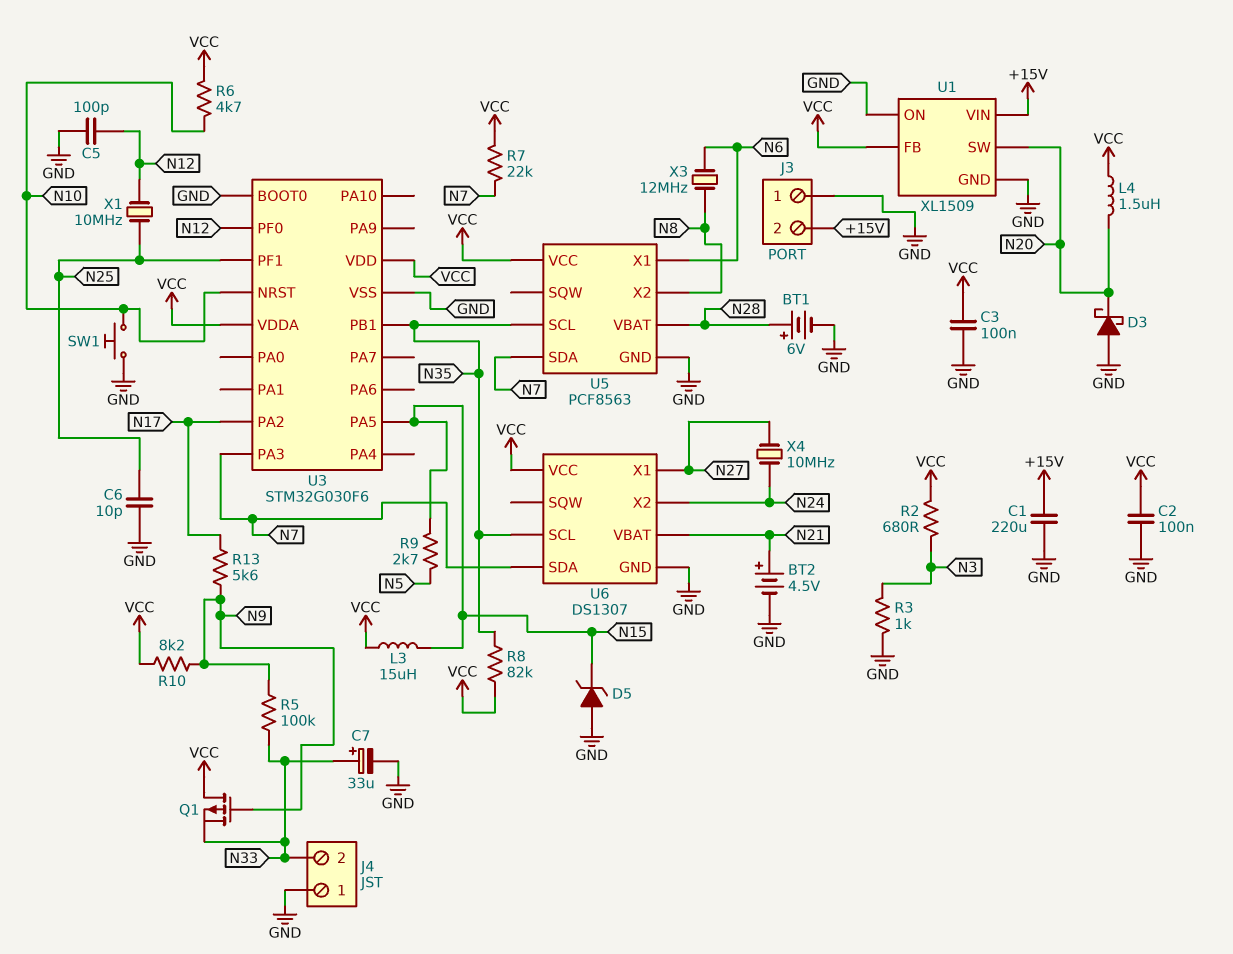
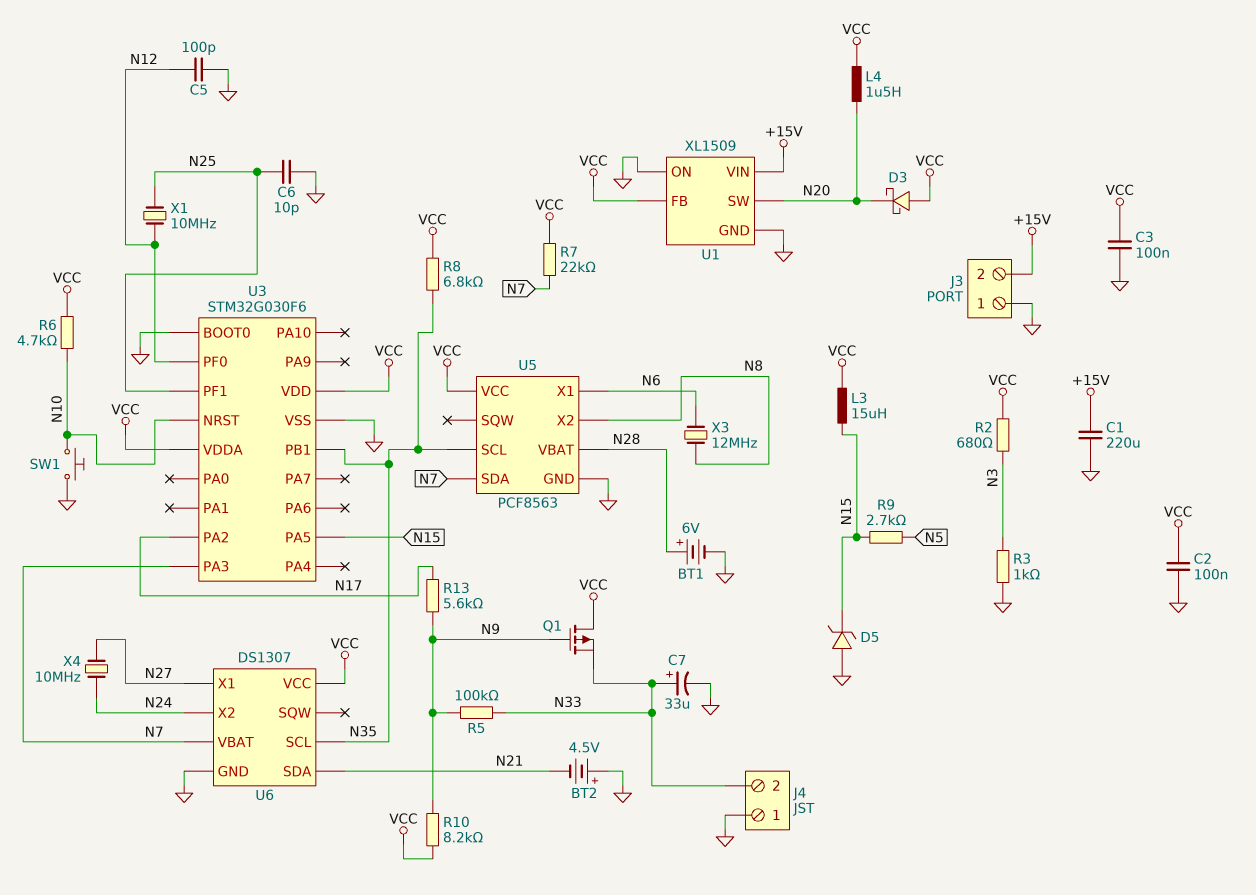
BT2: 4.5V (plus N21, minus GND) -> 4.5V (plus GND, minus N21)
D3: schottky (A GND, K N20) -> schottky (A VCC, K N20)
R8: 82k (N35, VCC) -> 6.8k (N35, VCC)
U6 pin SDA: N7 -> N21
U6 pin VBAT: N21 -> N7

